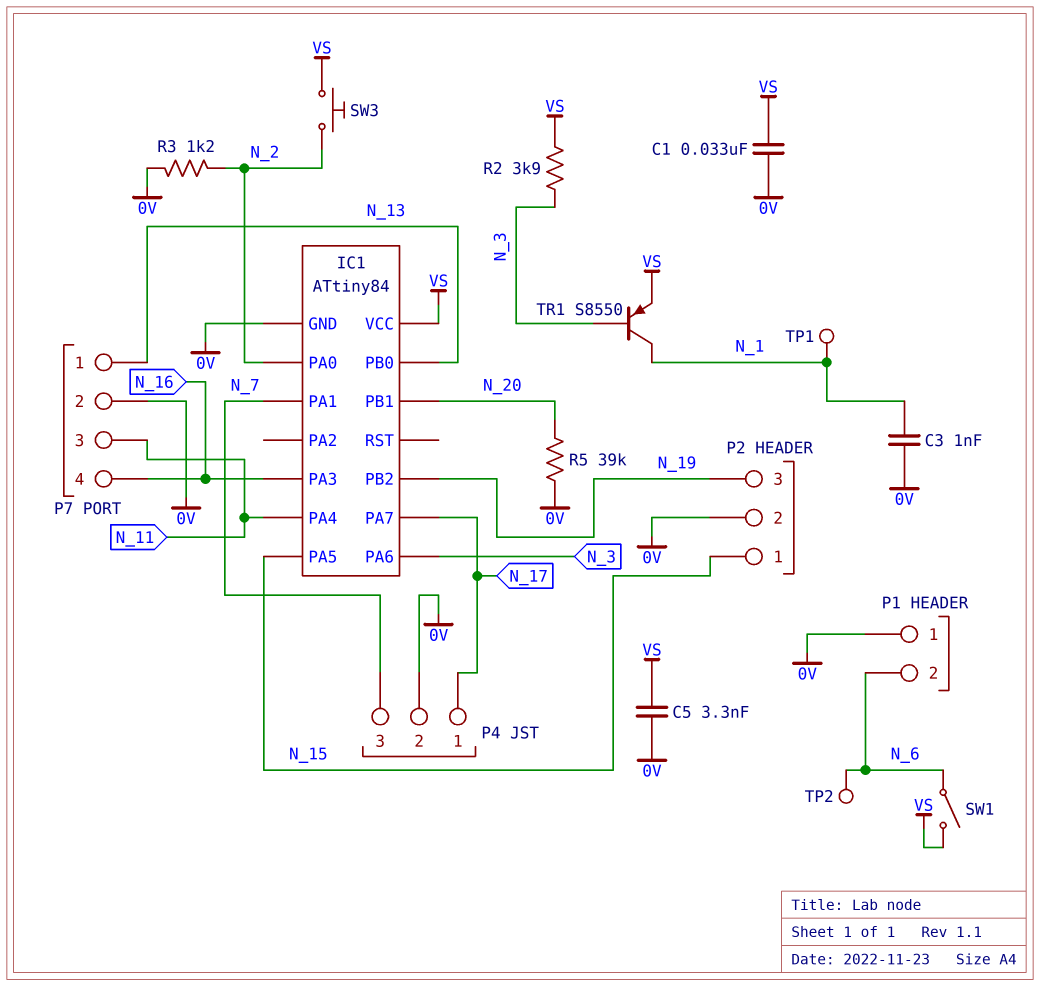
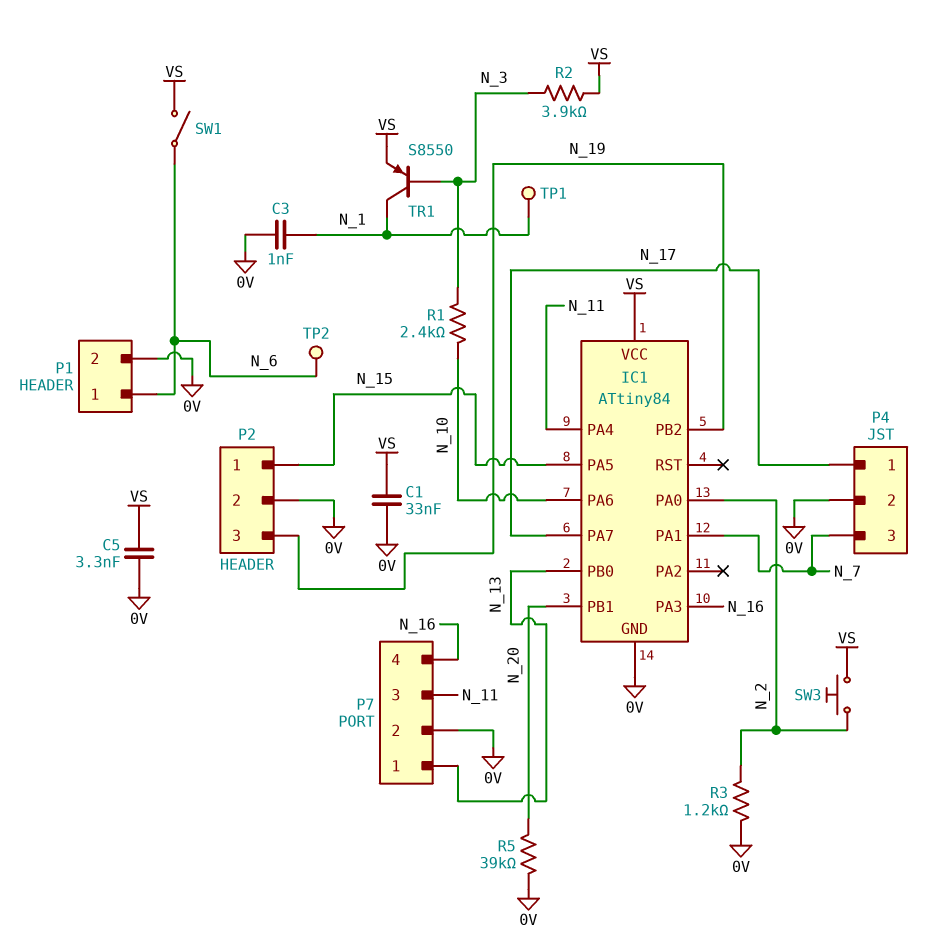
IC1 pin PA6: N_3 -> N_10
P1 pin 1: 0V -> N_6
P1 pin 2: N_6 -> 0V
R1: none -> 2.4k (N_3, N_10)

